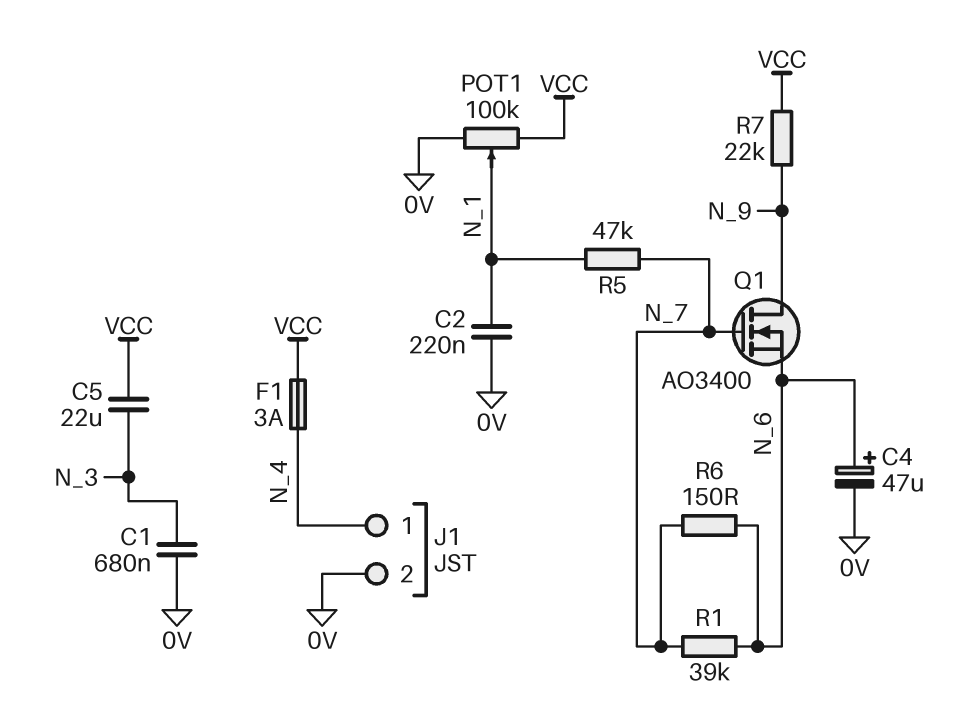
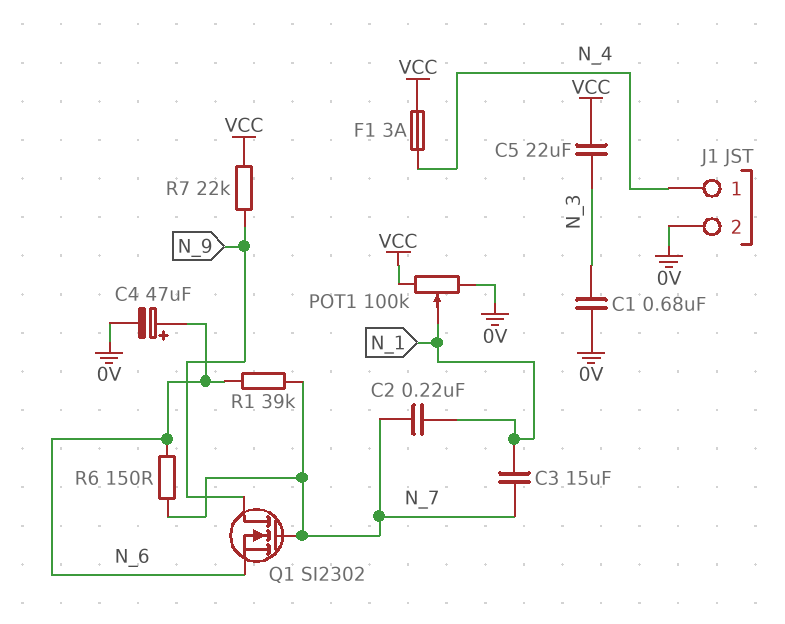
C2: 220nF (0V, N_1) -> 220nF (N_1, N_7)
C3: none -> 15uF (N_1, N_7)
Q1: NMOS AO3400 (G N_7, D N_9, S N_6) -> NMOS SI2302 (G N_7, D N_9, S N_6)
R5: 47k (N_1, N_7) -> none

